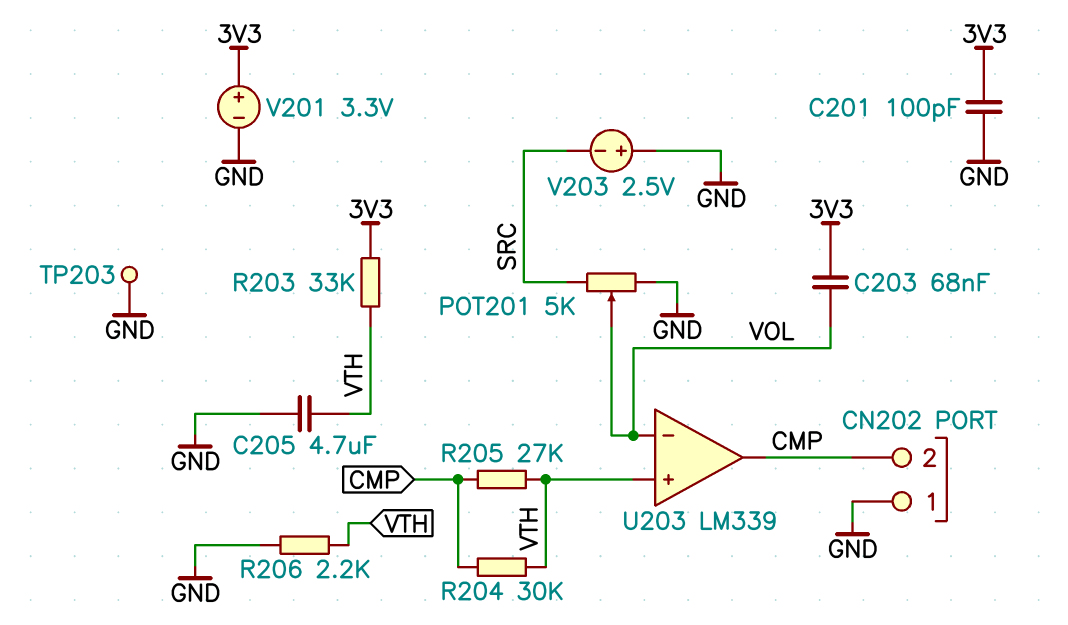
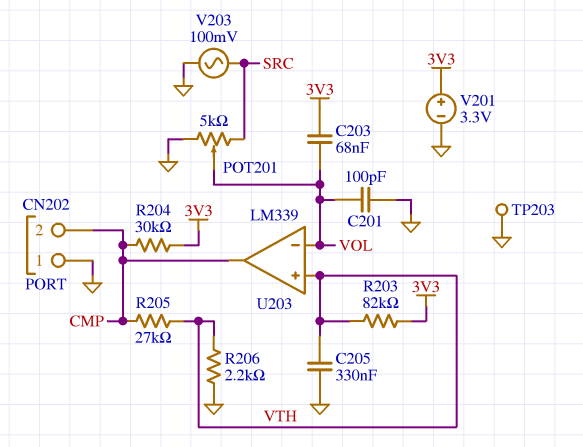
C201: 100pF (3V3, GND) -> 100pF (GND, VOL)
C205: 4.7uF (GND, VTH) -> 330nF (GND, VTH)
R203: 33k (3V3, VTH) -> 82k (3V3, VTH)
R204: 30k (CMP, VTH) -> 30k (3V3, CMP)
V203: 2.5V (plus GND, minus SRC) -> AC 100mV (GND, SRC)

